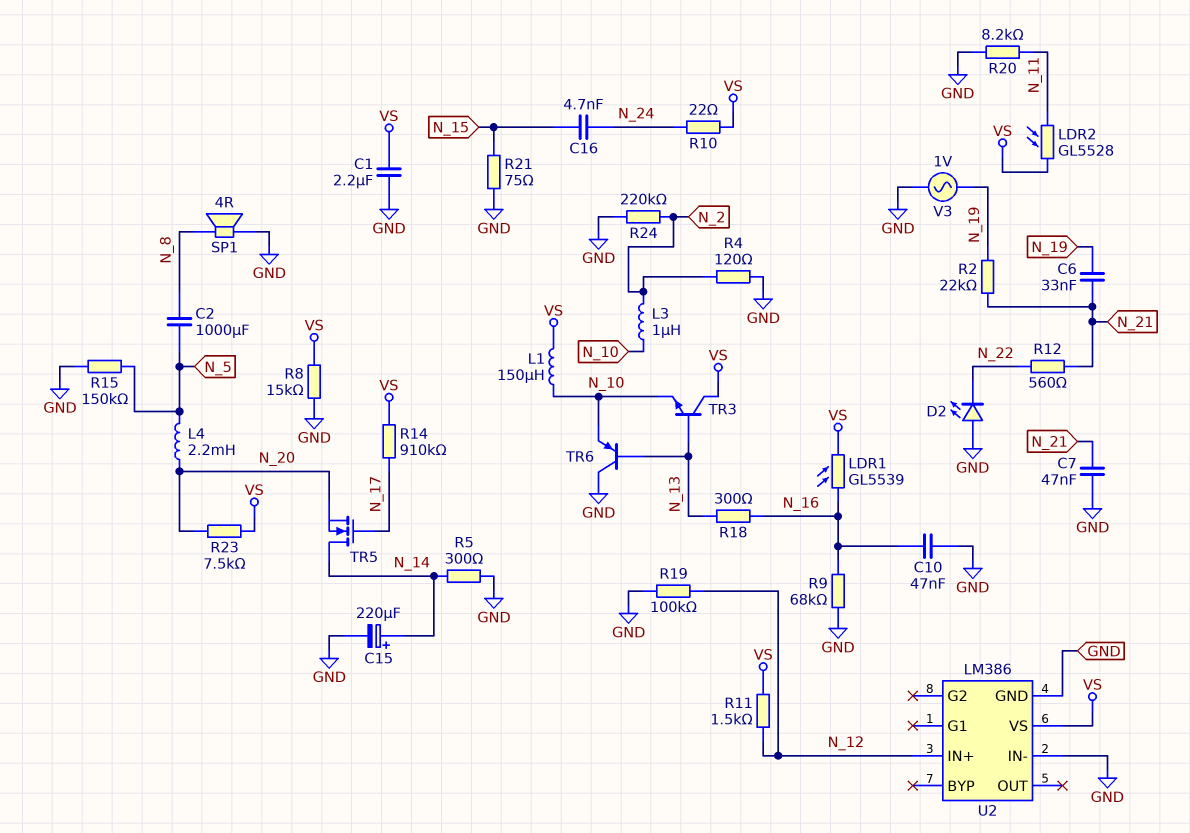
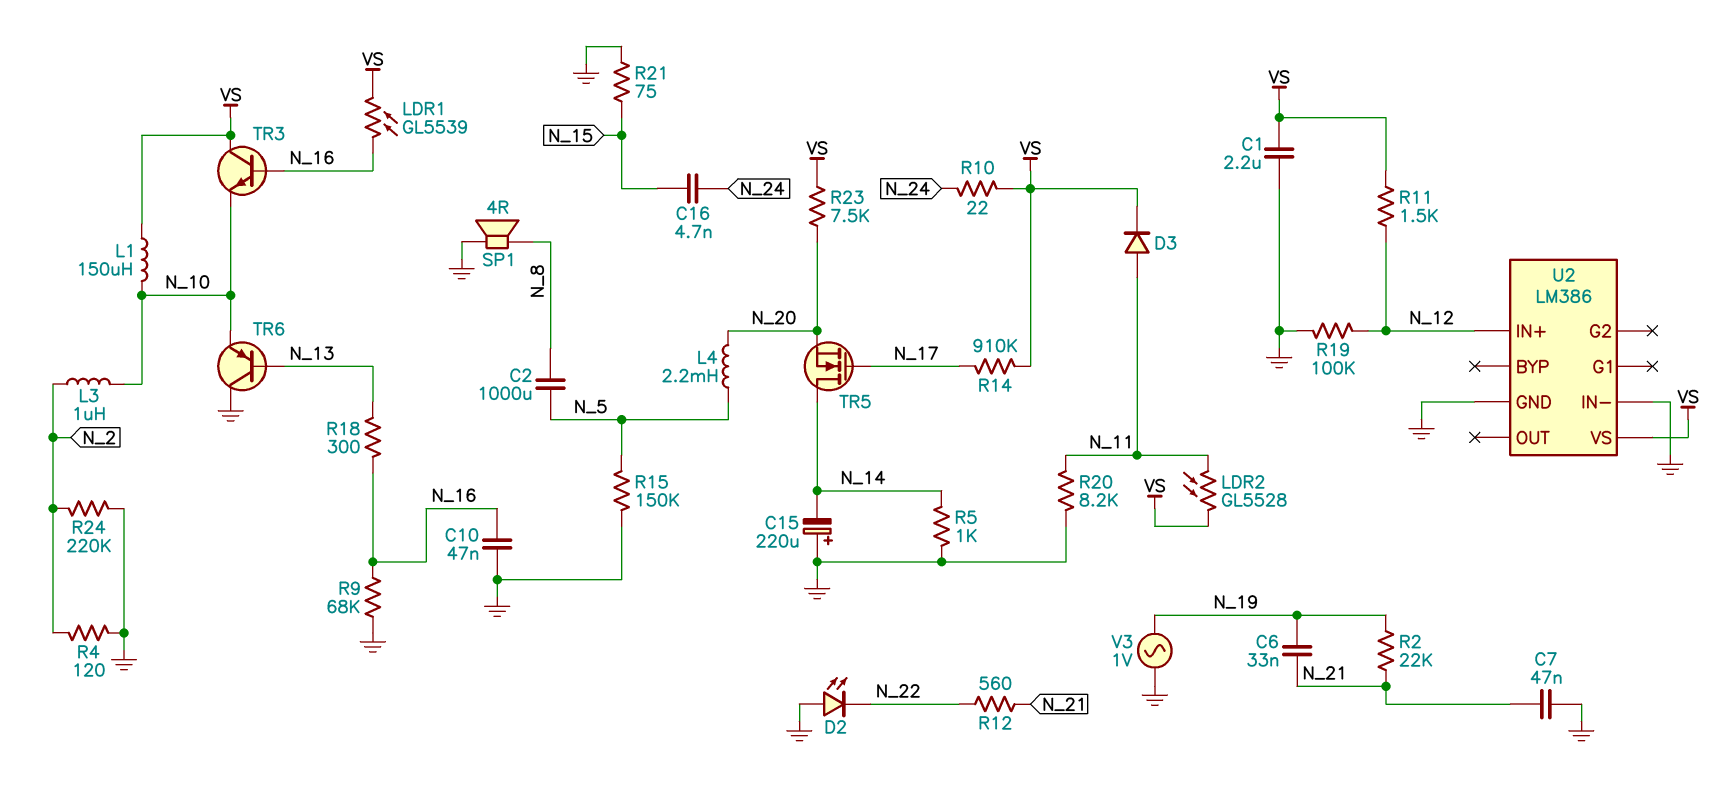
C15: 220uF (plus N_14, minus GND) -> 220uF (plus GND, minus N_14)
D3: none -> diode (A N_11, K VS)
R5: 300 (GND, N_14) -> 1k (GND, N_14)
R8: 15k (GND, VS) -> none
TR3: NPN (B N_13, C VS, E N_10) -> NPN (B N_16, C VS, E N_10)

